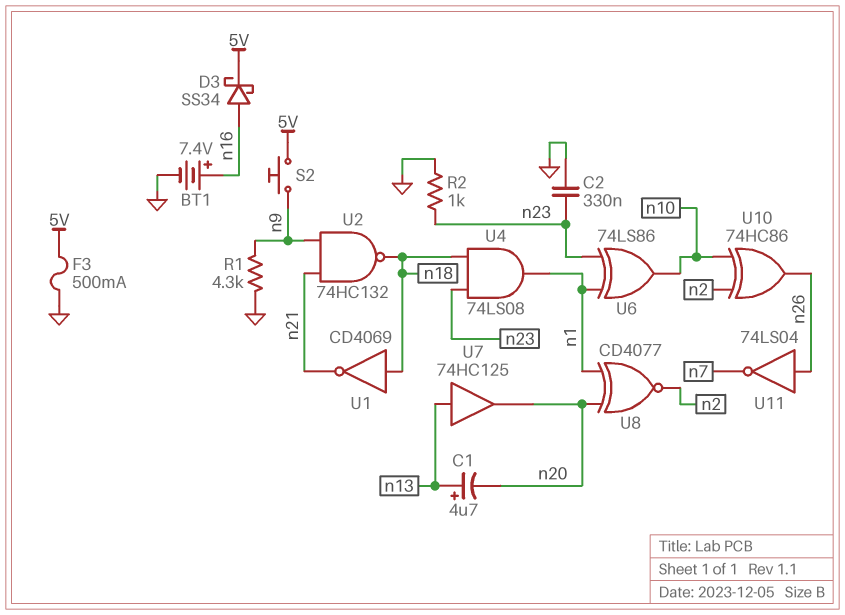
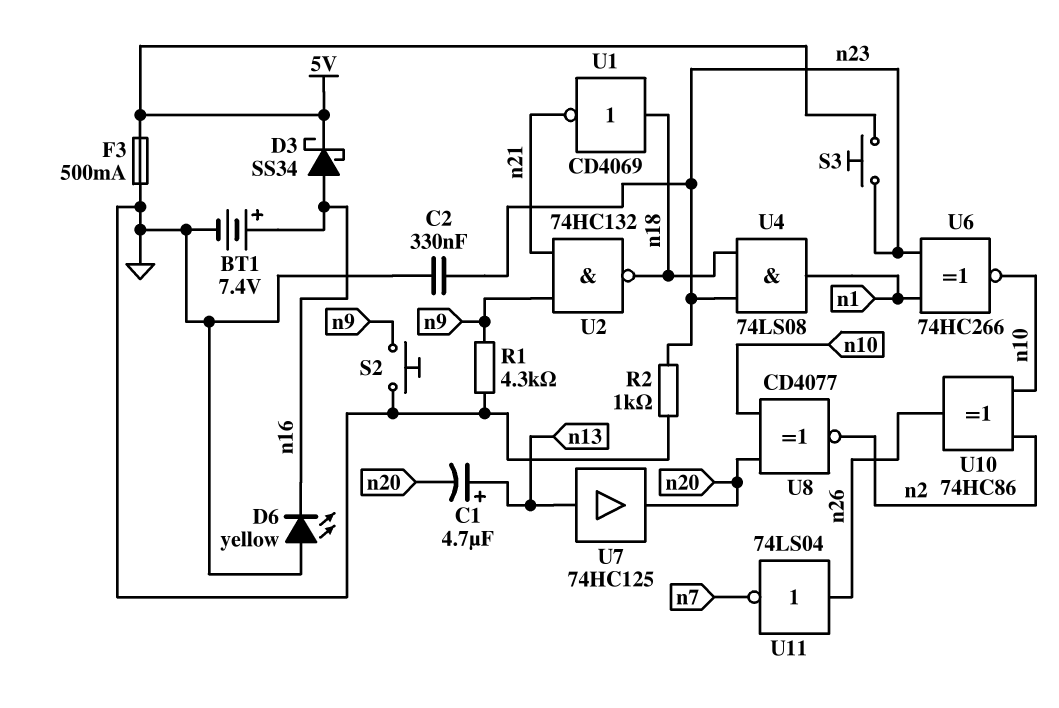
D6: none -> LED yellow (A GND, K n16)
S2: button (5V, n9) -> button (GND, n9)
S3: none -> button (5V, n23)
U6: XOR 74LS86 (in n1, in n23, out n10) -> XNOR 74HC266 (in n1, in n23, out n10)
U8: XNOR CD4077 (in n1, in n20, out n2) -> XNOR CD4077 (in n10, in n20, out n2)

